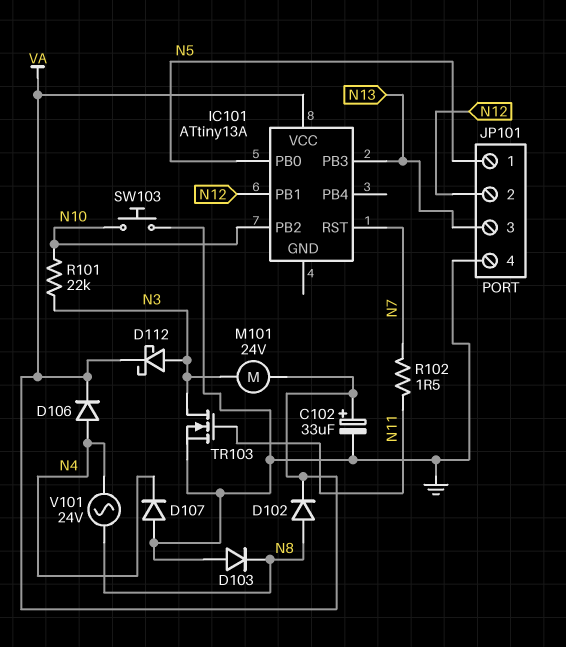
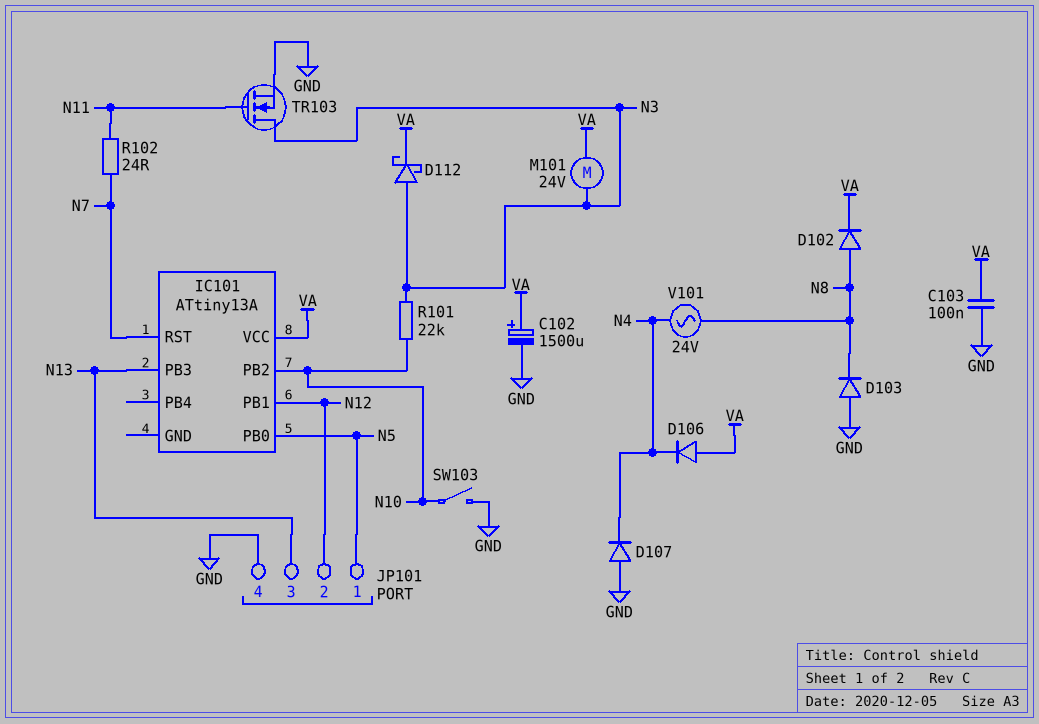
C102: 33uF (plus VA, minus GND) -> 1500uF (plus VA, minus GND)
C103: none -> 100nF (GND, VA)
D106: diode (A N4, K VA) -> diode (A VA, K N4)
R102: 1.5 (N7, N11) -> 24 (N7, N11)
SW103: button (GND, N10) -> switch (GND, N10)

